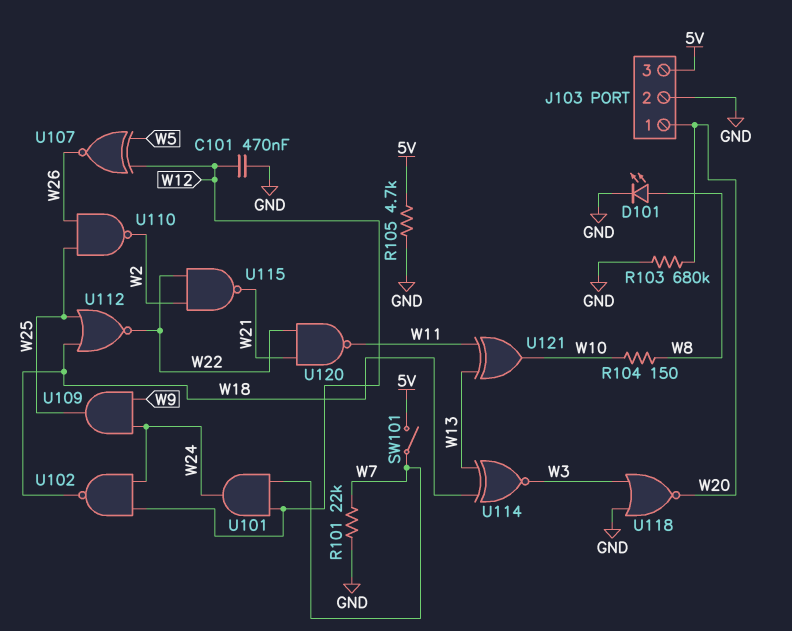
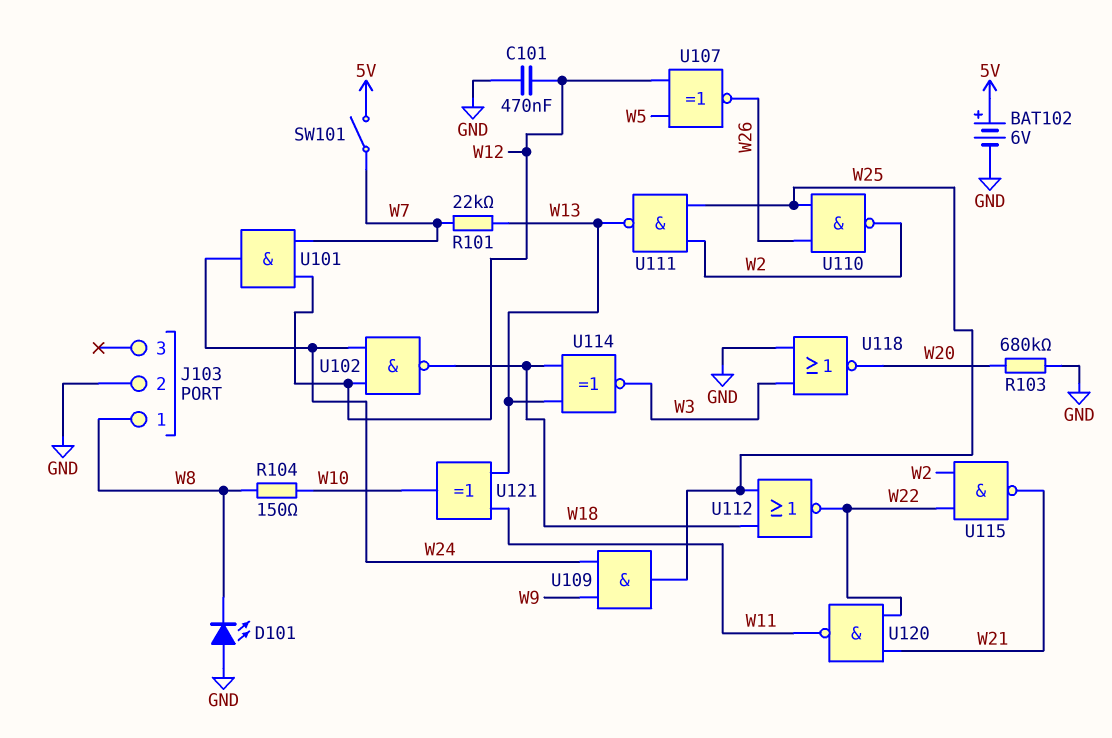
BAT102: none -> 6V (plus 5V, minus GND)
D101: LED (A W8, K GND) -> LED (A GND, K W8)
J103 pin 1: W20 -> W8
J103 pin 3: 5V -> none
R101: 22k (GND, W7) -> 22k (W7, W13)
R105: 4.7k (5V, GND) -> none
U111: none -> NAND (in W2, in W25, out W13)

